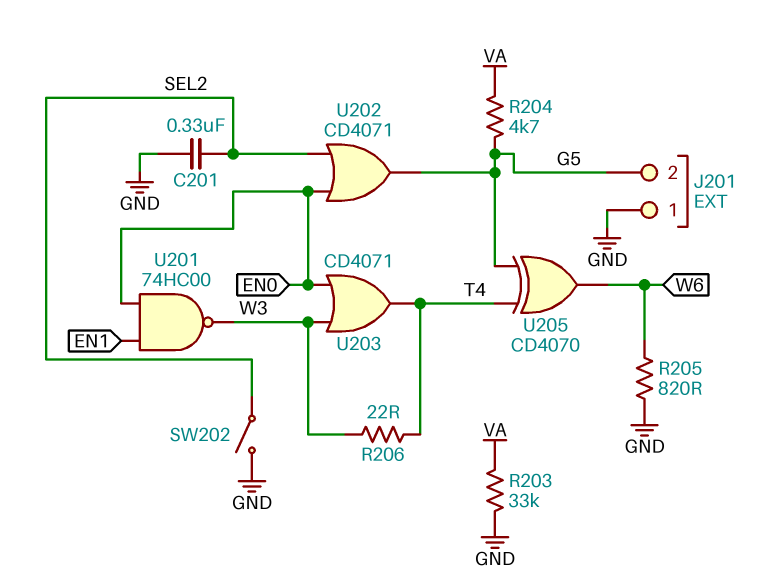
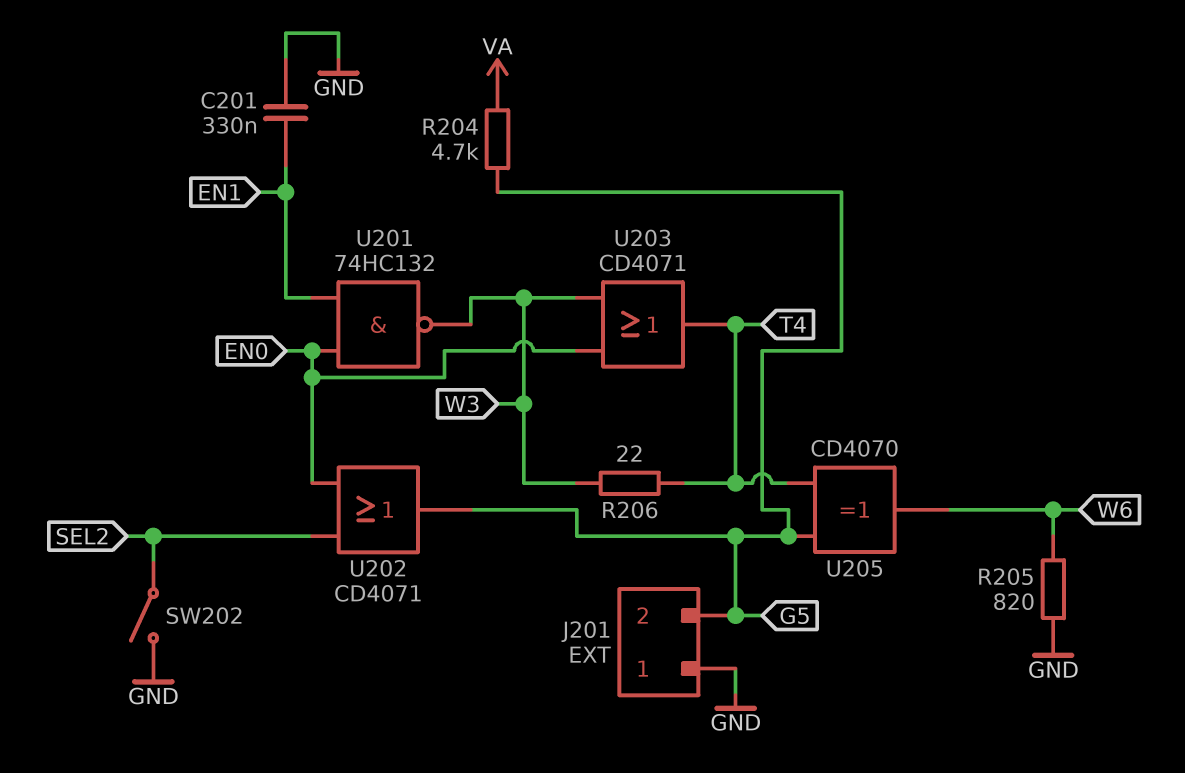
C201: 330nF (GND, SEL2) -> 330nF (EN1, GND)
R203: 33k (GND, VA) -> none
U201: NAND 74HC00 (in EN0, in EN1, out W3) -> NAND 74HC132 (in EN0, in EN1, out W3)

